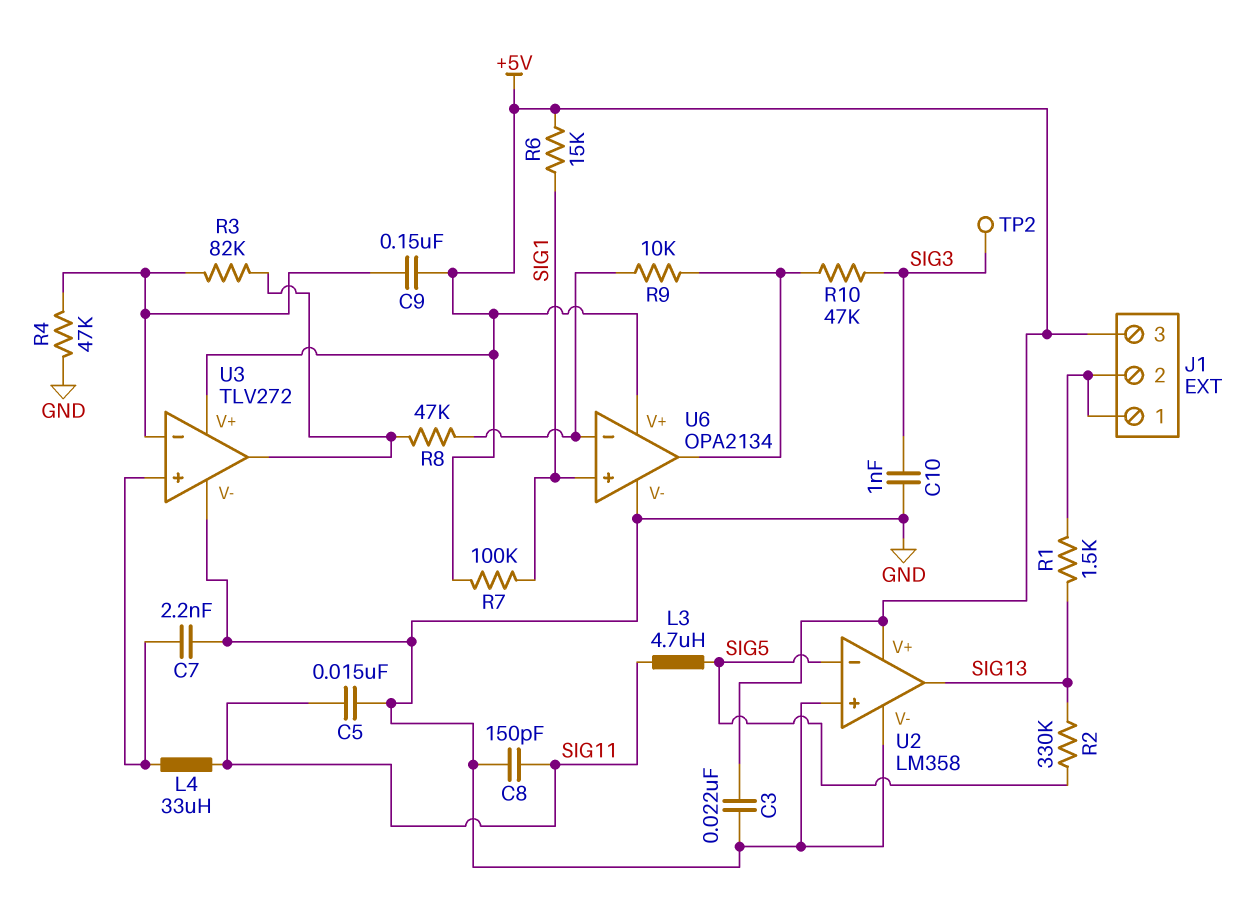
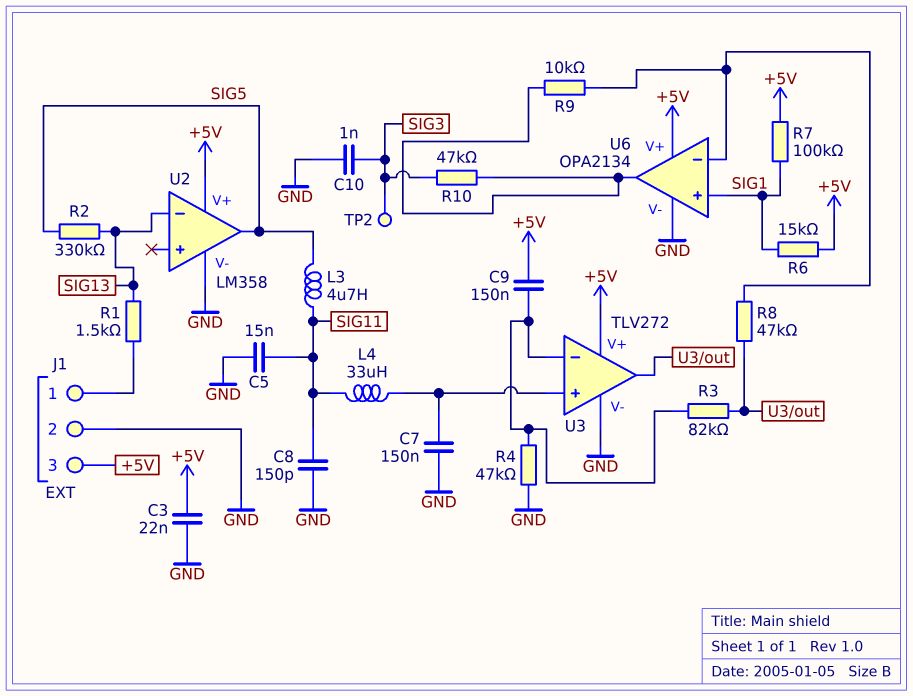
C7: 2.2nF (GND, U3/in+) -> 150nF (GND, U3/in+)
J1 pin 2: J1/1 -> GND
U2 pin in+: GND -> none
U2 pin in-: SIG5 -> SIG13
U2 pin out: SIG13 -> SIG5

